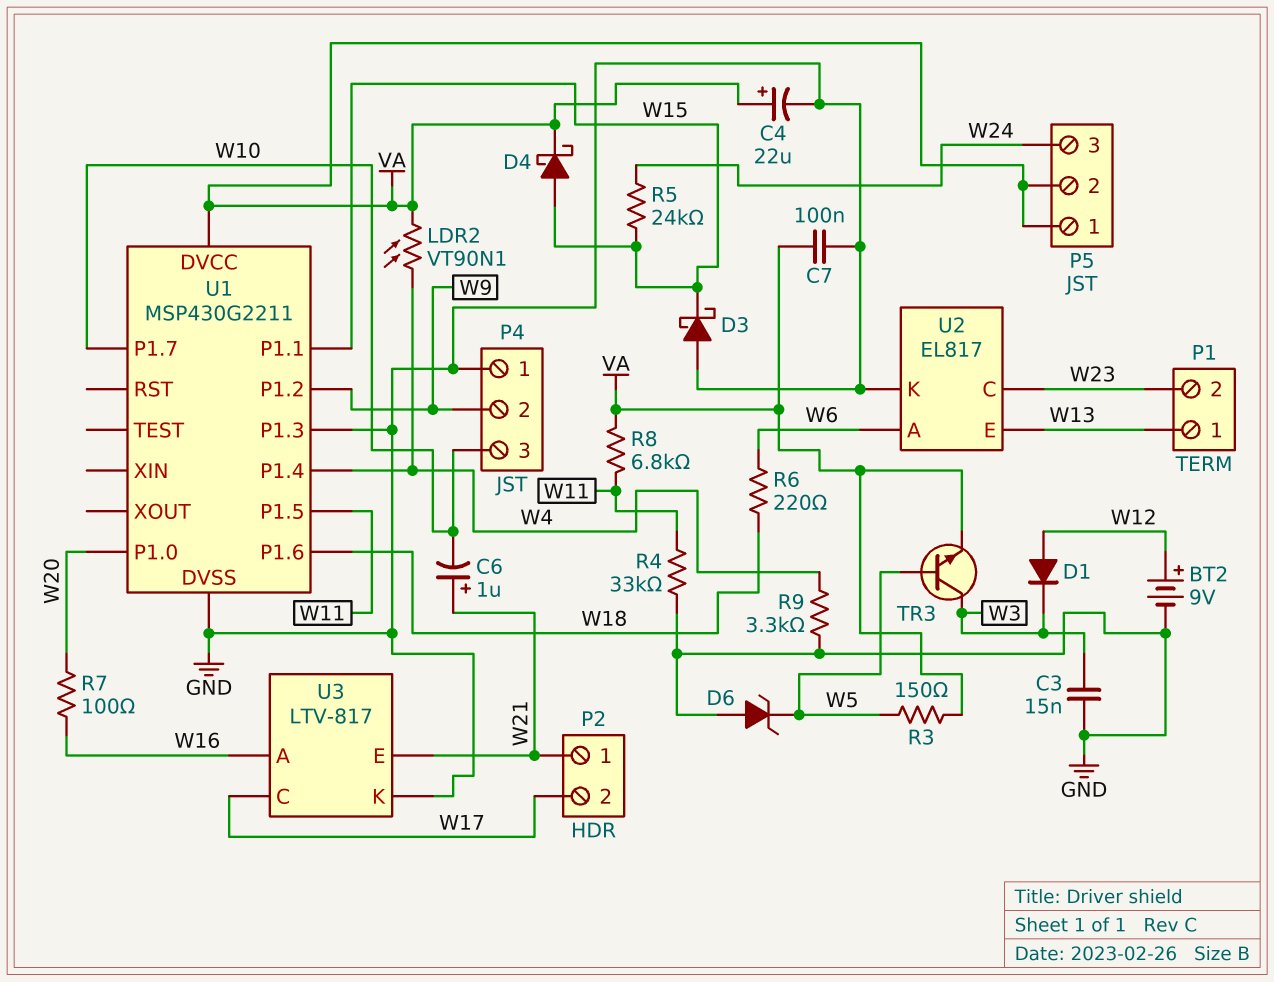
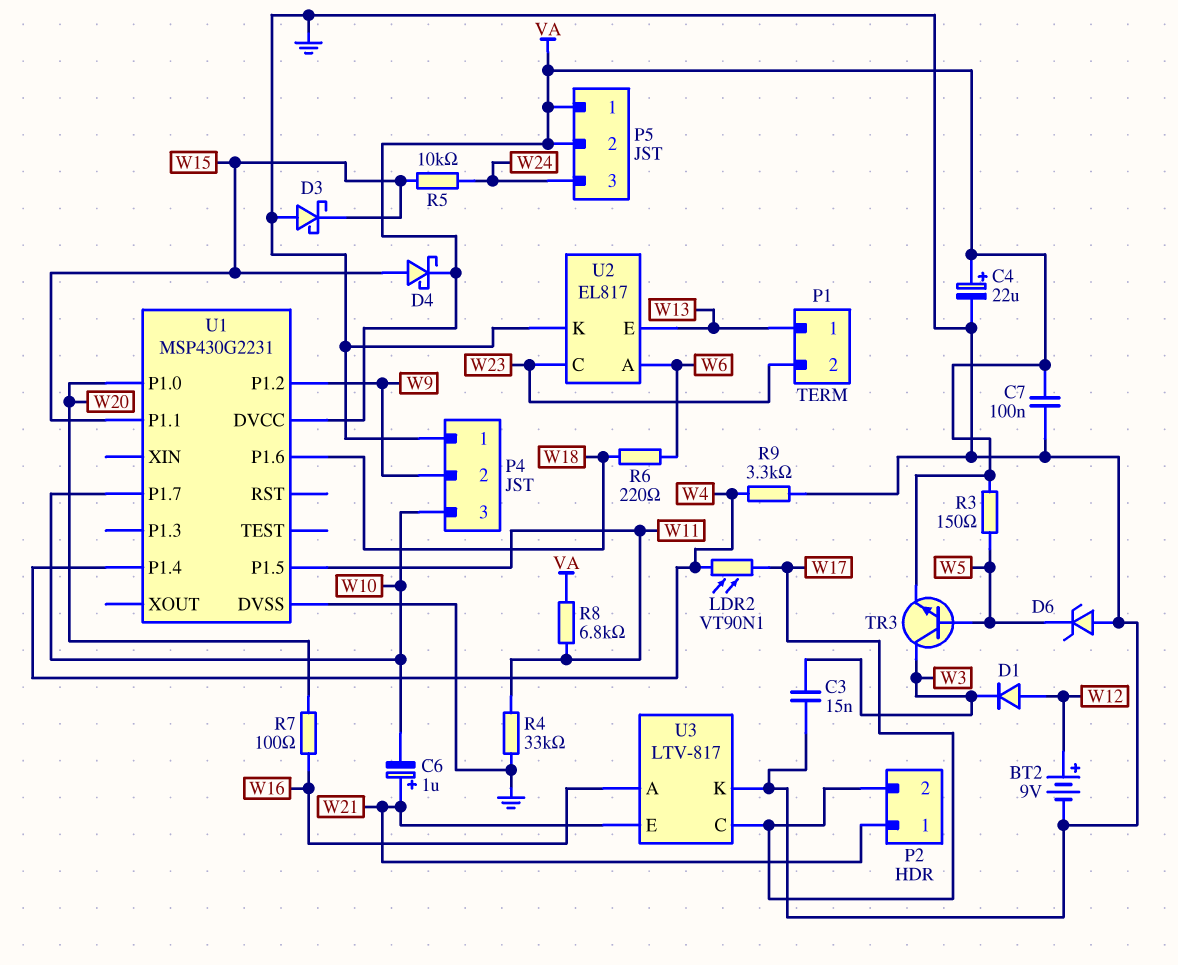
LDR2: VT90N1 (VA, W4) -> VT90N1 (W4, W17)
R5: 24k (W15, W24) -> 10k (W15, W24)
U1: MSP430G2211 -> MSP430G2231
U1 pin P1.3: GND -> none

